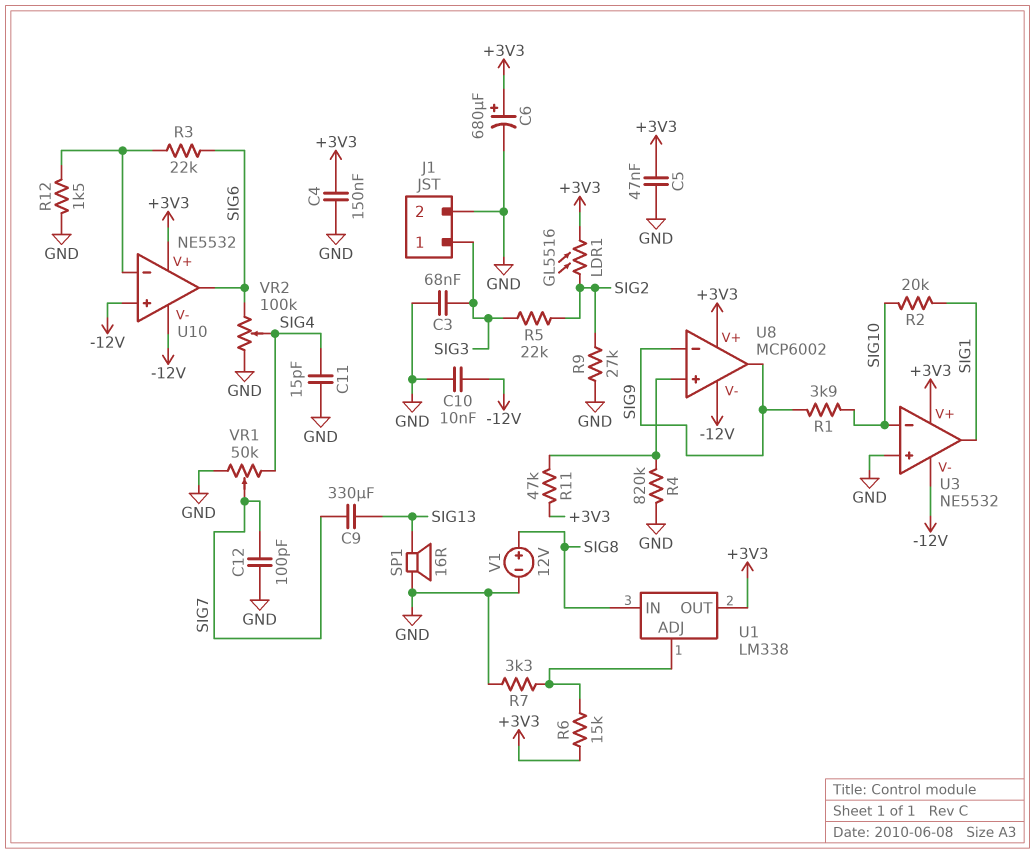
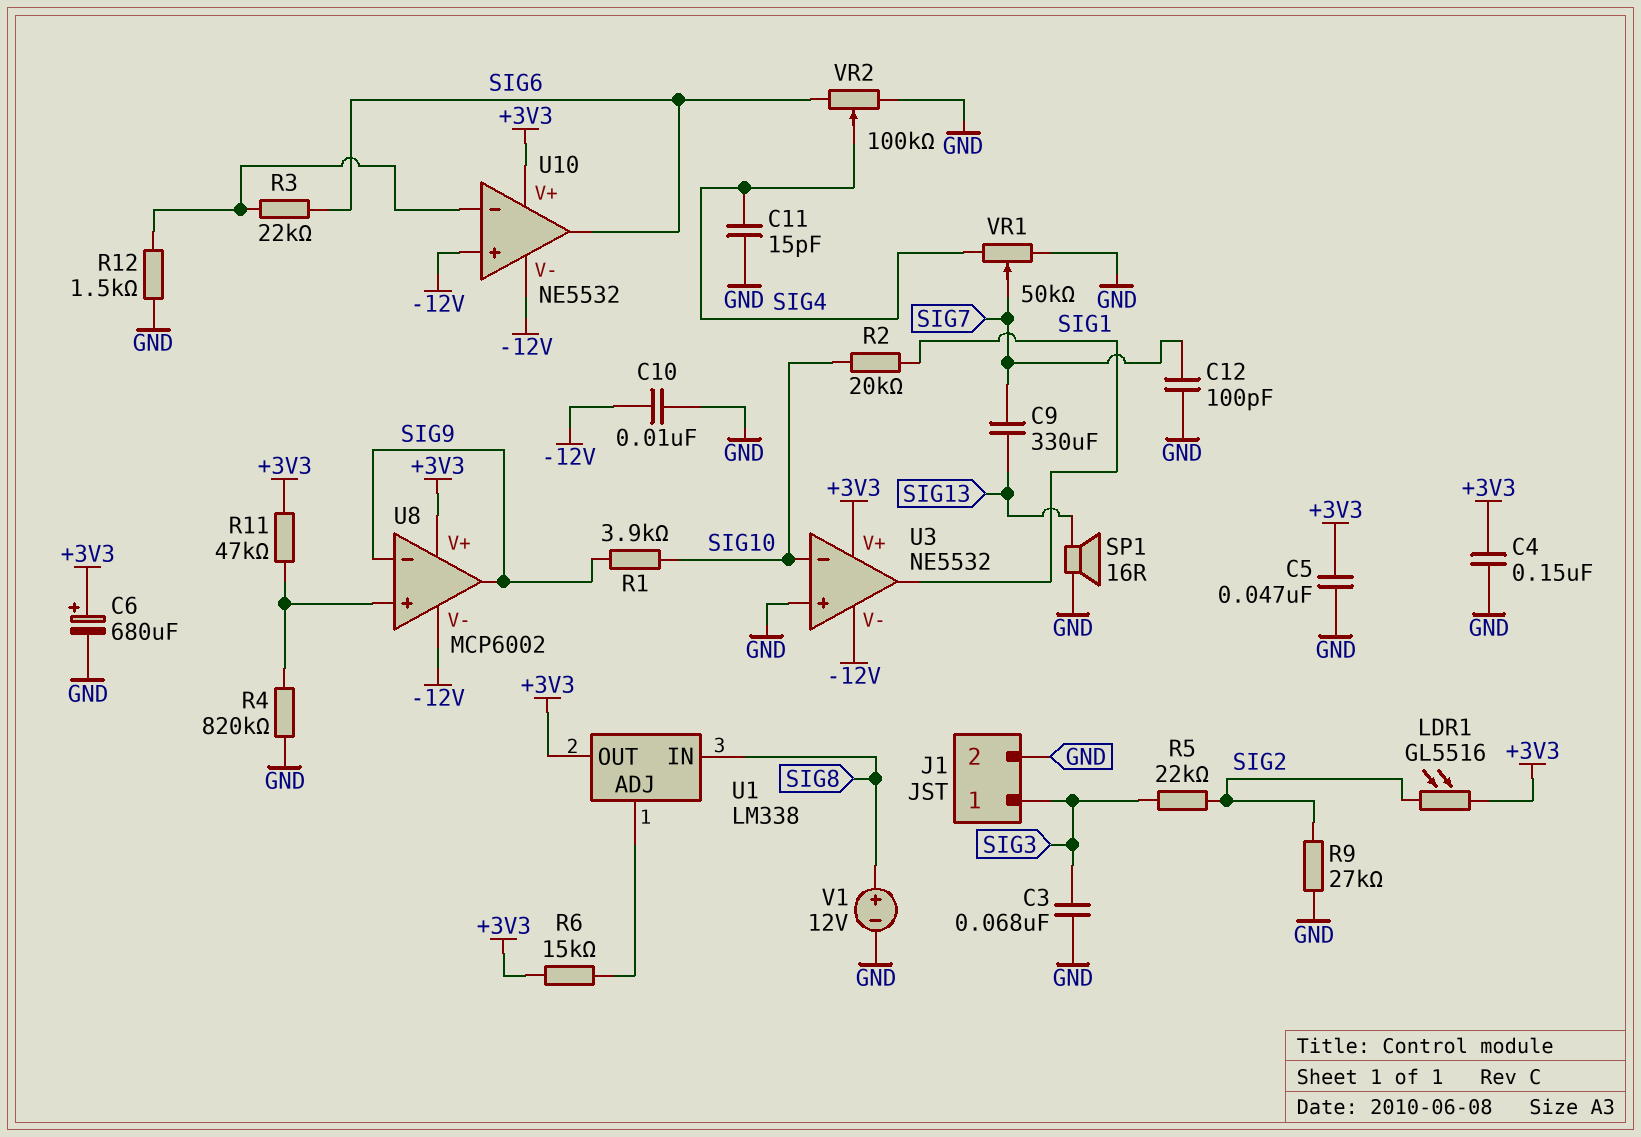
R7: 3.3k (GND, U1/ADJ) -> none

